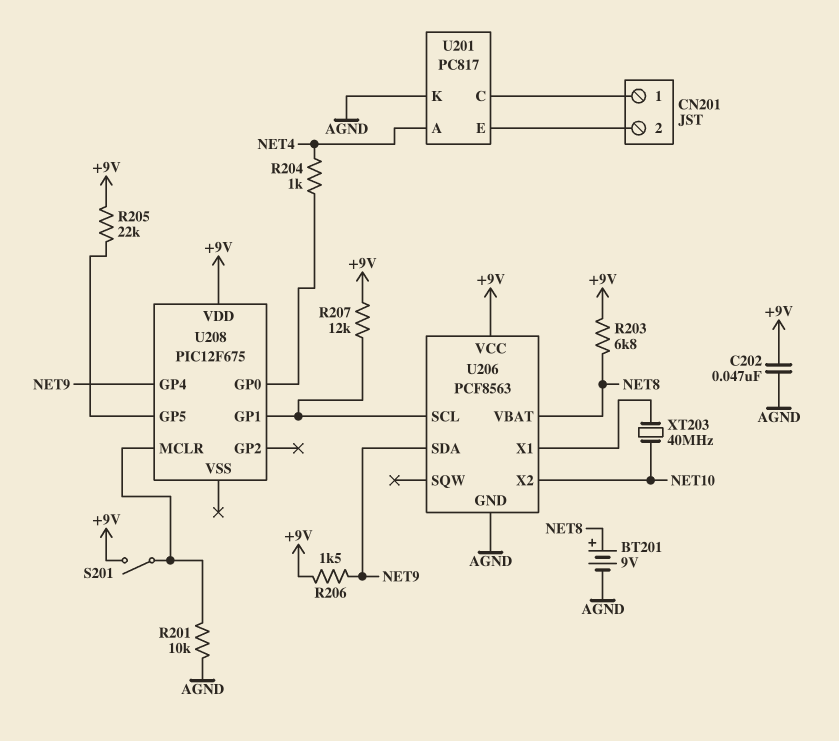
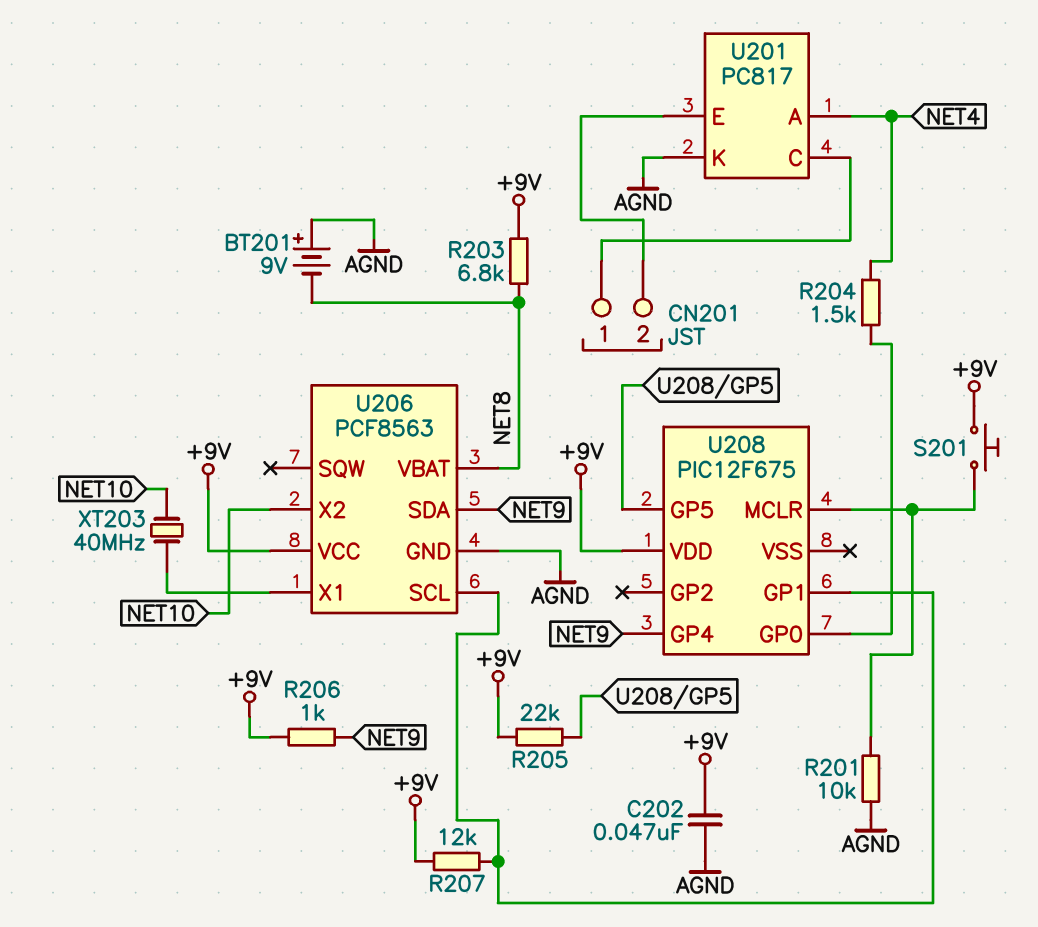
BT201: 9V (plus NET8, minus AGND) -> 9V (plus AGND, minus NET8)
R204: 1k (NET4, U208/GP0) -> 1.5k (NET4, U208/GP0)
R206: 1.5k (+9V, NET9) -> 1k (+9V, NET9)
S201: switch (+9V, U208/MCLR) -> button (+9V, U208/MCLR)

